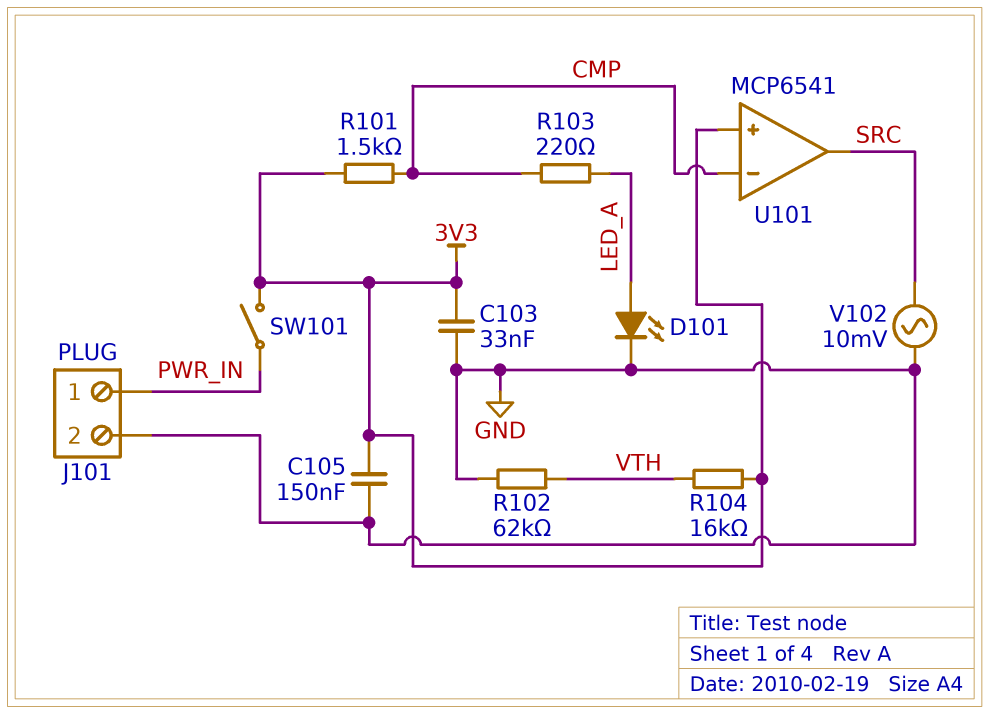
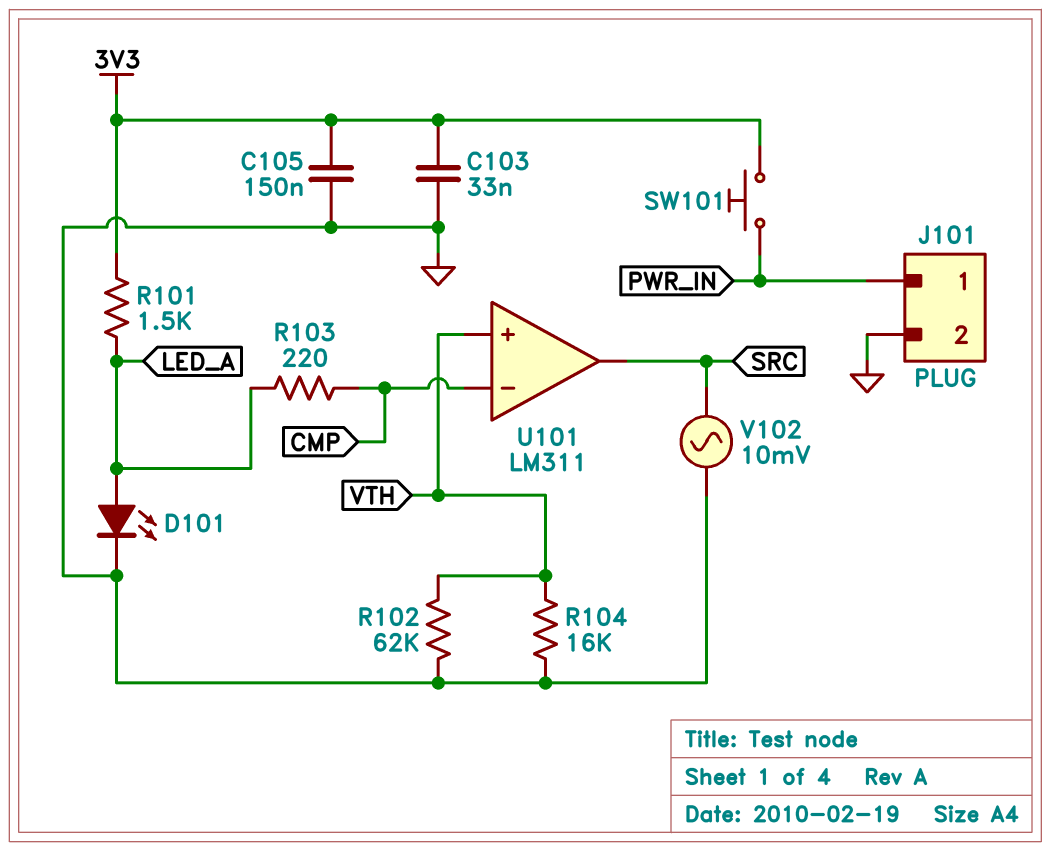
R101: 1.5k (3V3, CMP) -> 1.5k (3V3, LED_A)
R104: 16k (3V3, VTH) -> 16k (GND, VTH)
SW101: switch (3V3, PWR_IN) -> button (3V3, PWR_IN)
U101: MCP6541 -> LM311
U101 pin in+: 3V3 -> VTH

